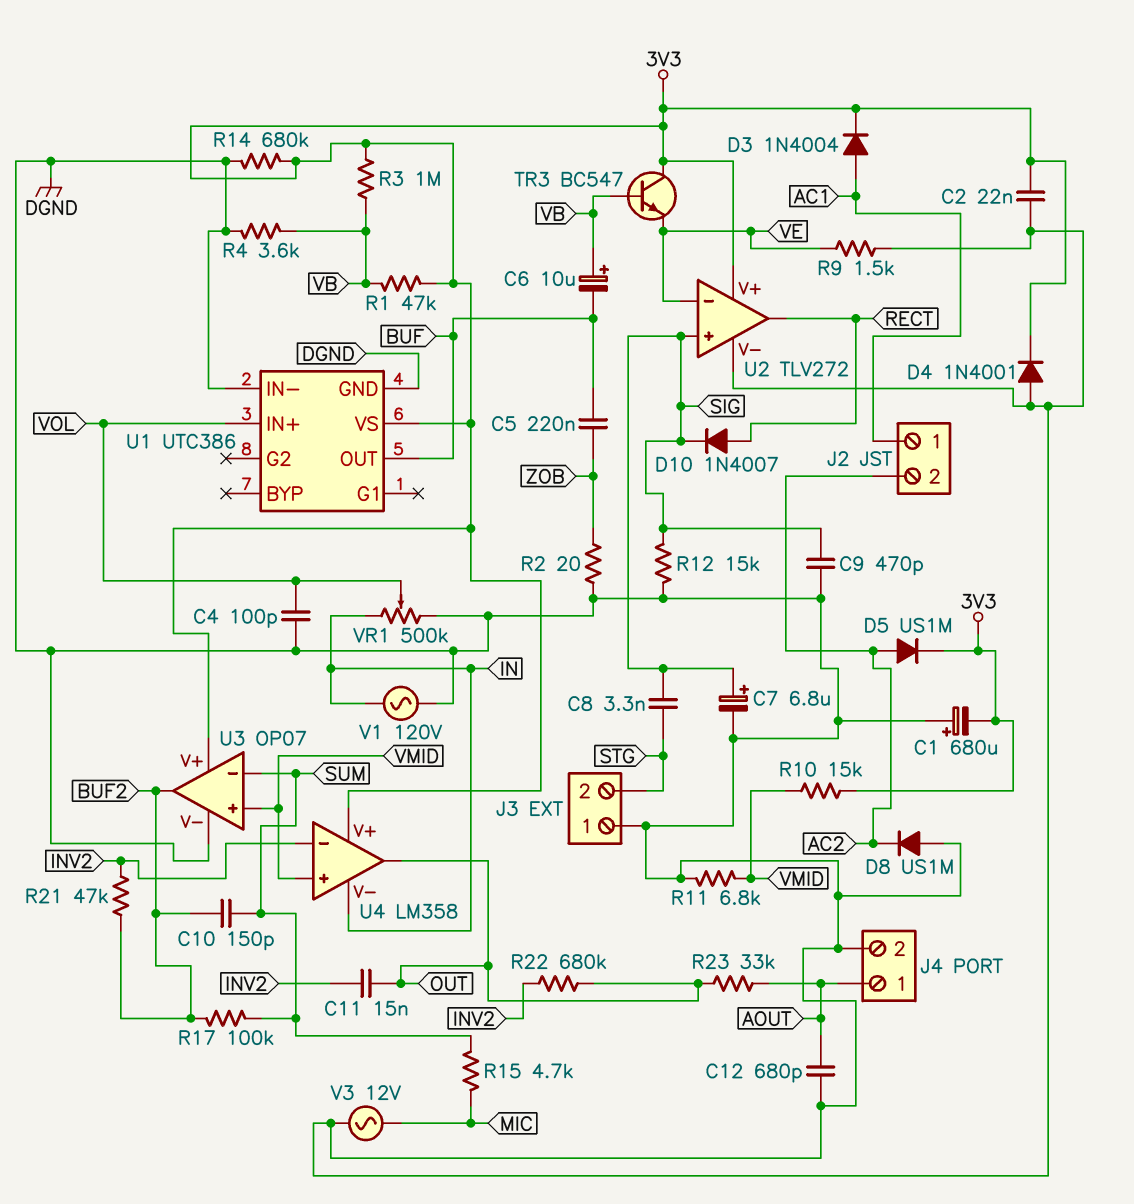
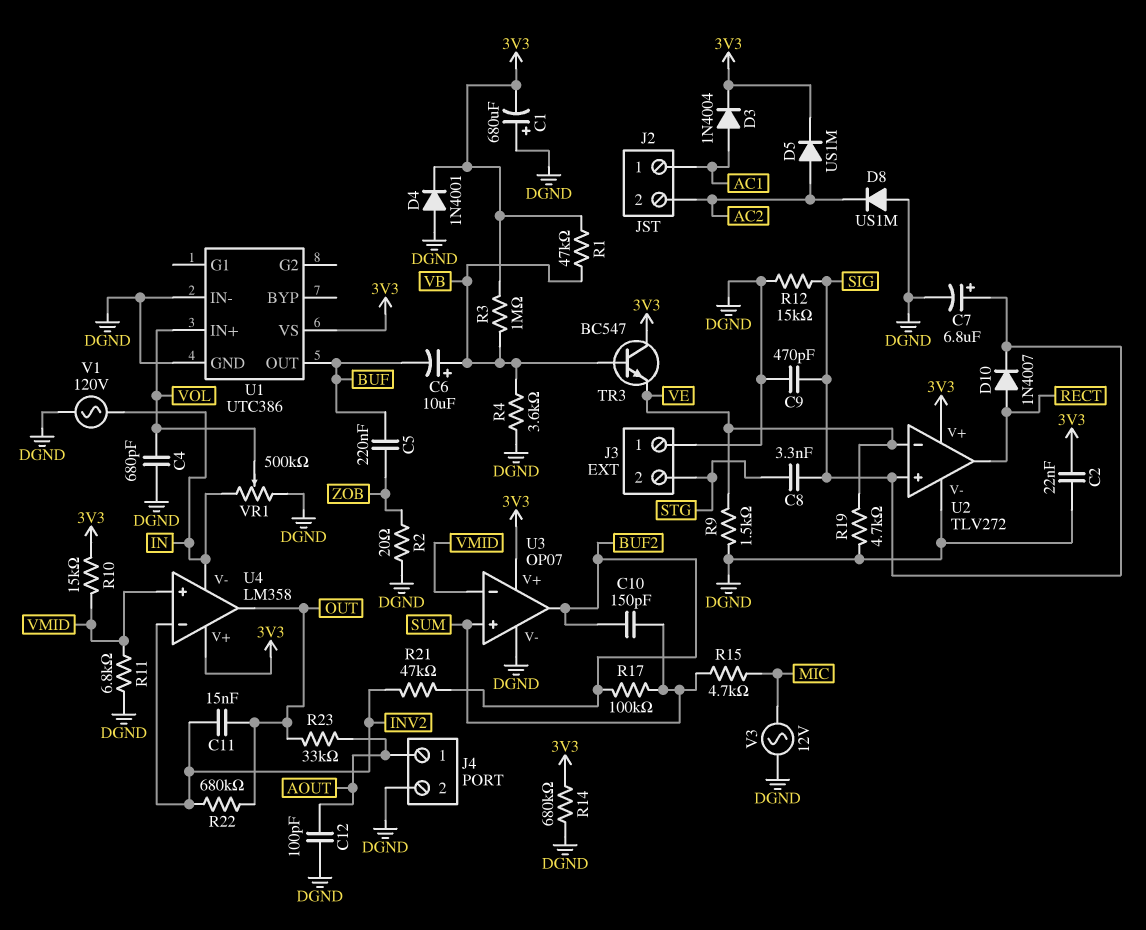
C4: 100pF (DGND, VOL) -> 680pF (DGND, VOL)
C12: 680pF (AOUT, DGND) -> 100pF (AOUT, DGND)
R19: none -> 4.7k (DGND, VE)
U3 pin in+: VMID -> SUM
U3 pin in-: SUM -> VMID

